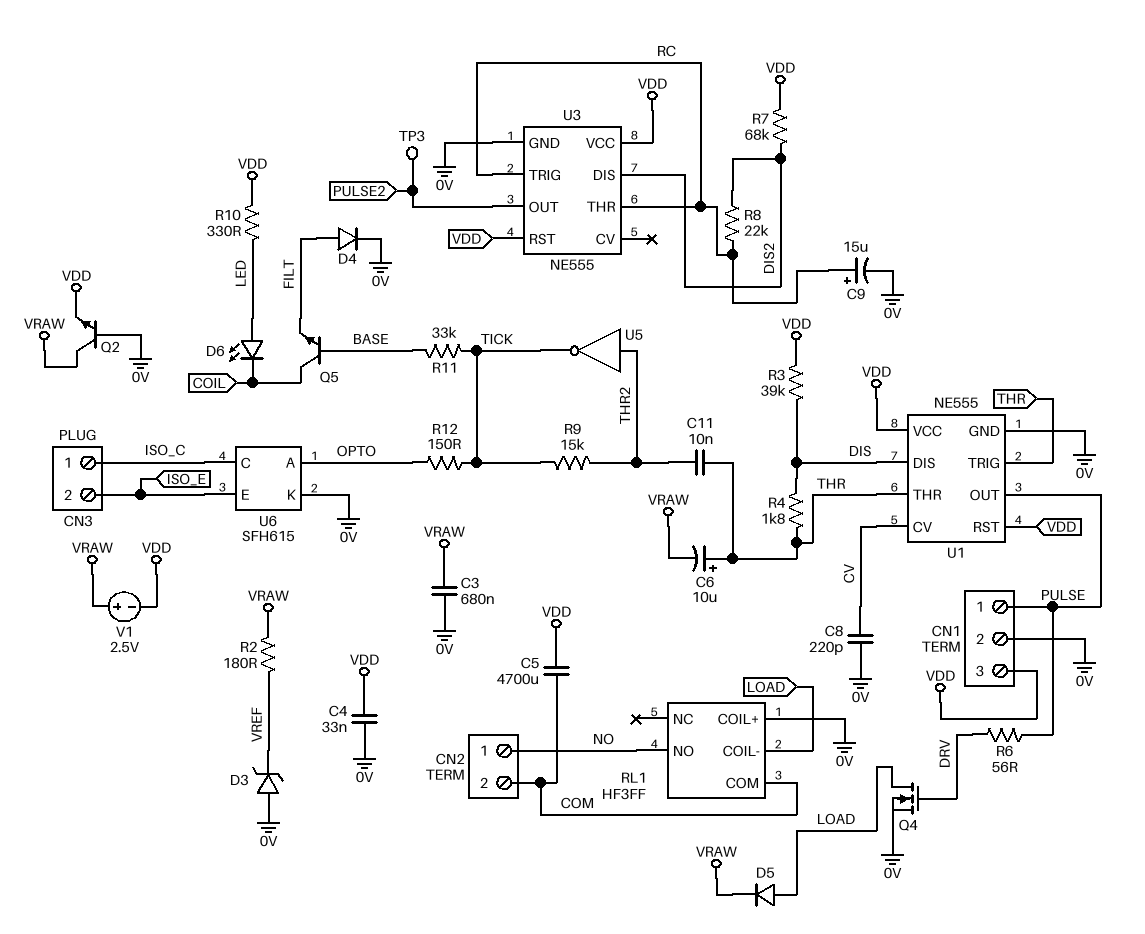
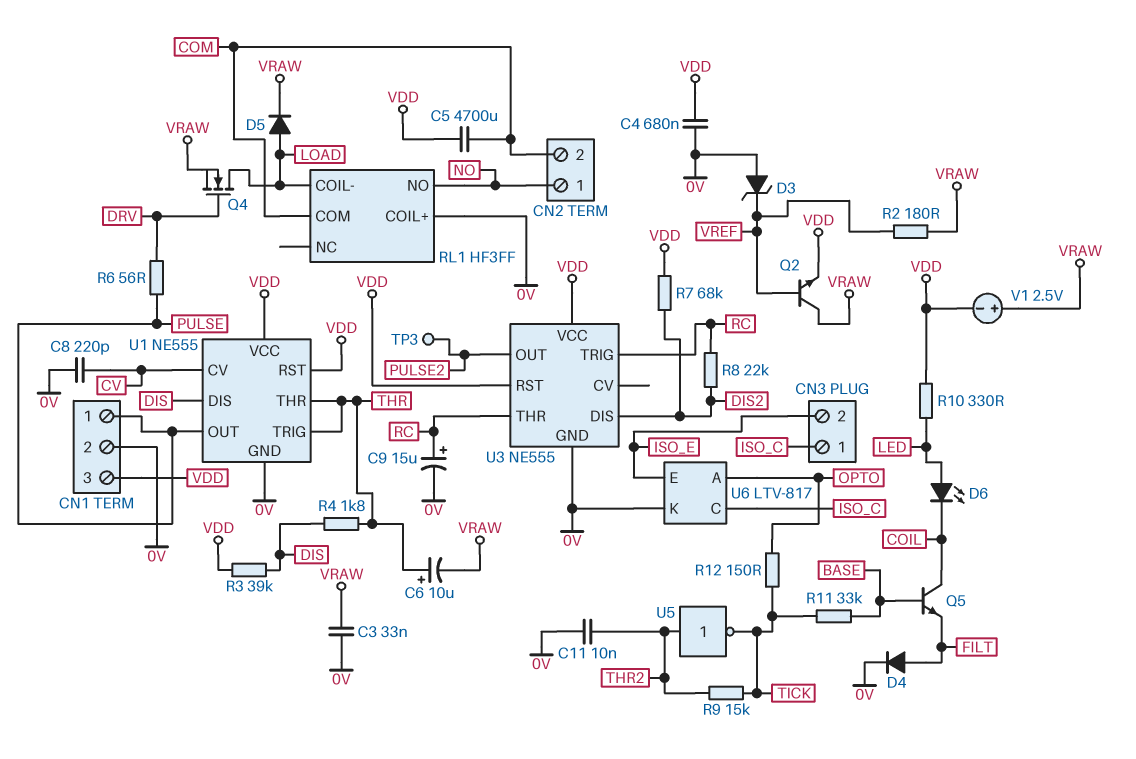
C3: 680nF (0V, VRAW) -> 33nF (0V, VRAW)
C4: 33nF (0V, VDD) -> 680nF (0V, VDD)
C11: 10nF (THR, THR2) -> 10nF (0V, THR2)
Q2: NPN (B 0V, C VRAW, E VDD) -> NPN (B VREF, C VRAW, E VDD)
Q4: NMOS (G DRV, D LOAD, S 0V) -> NMOS (G DRV, D LOAD, S VRAW)
U6: SFH615 -> LTV-817

